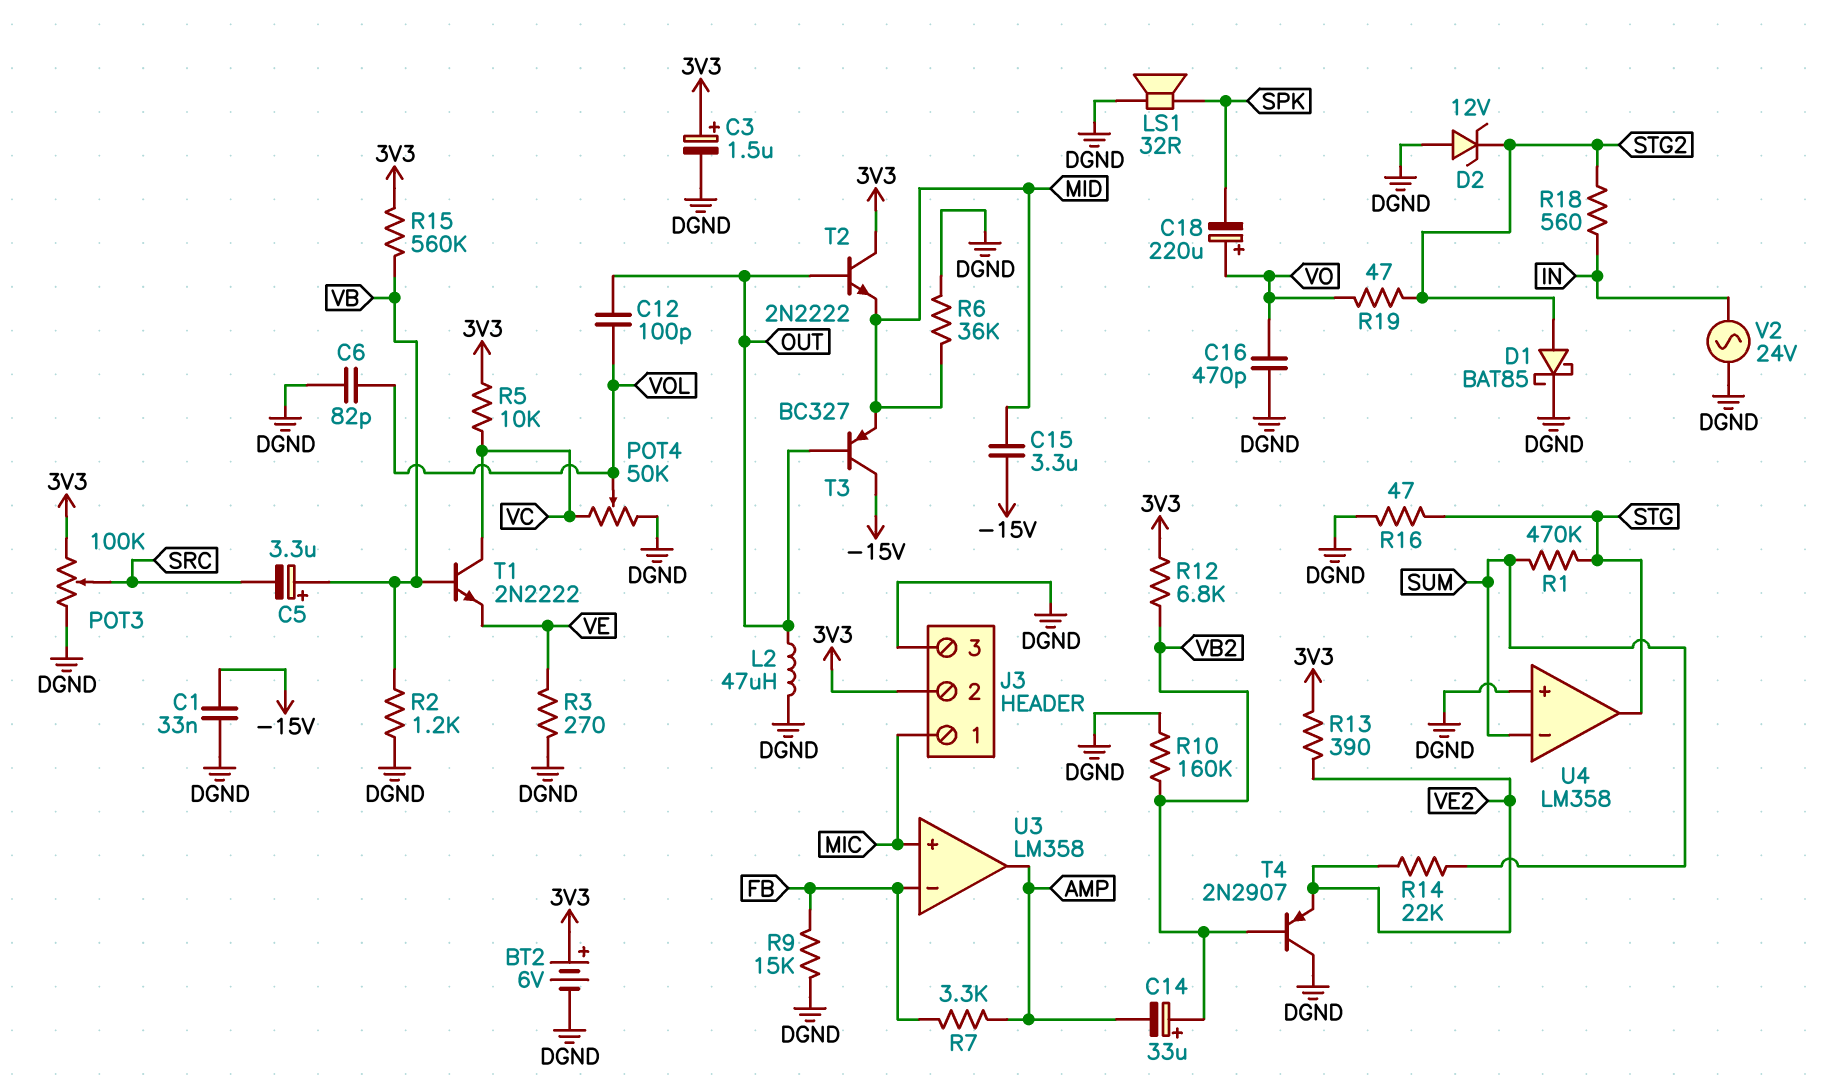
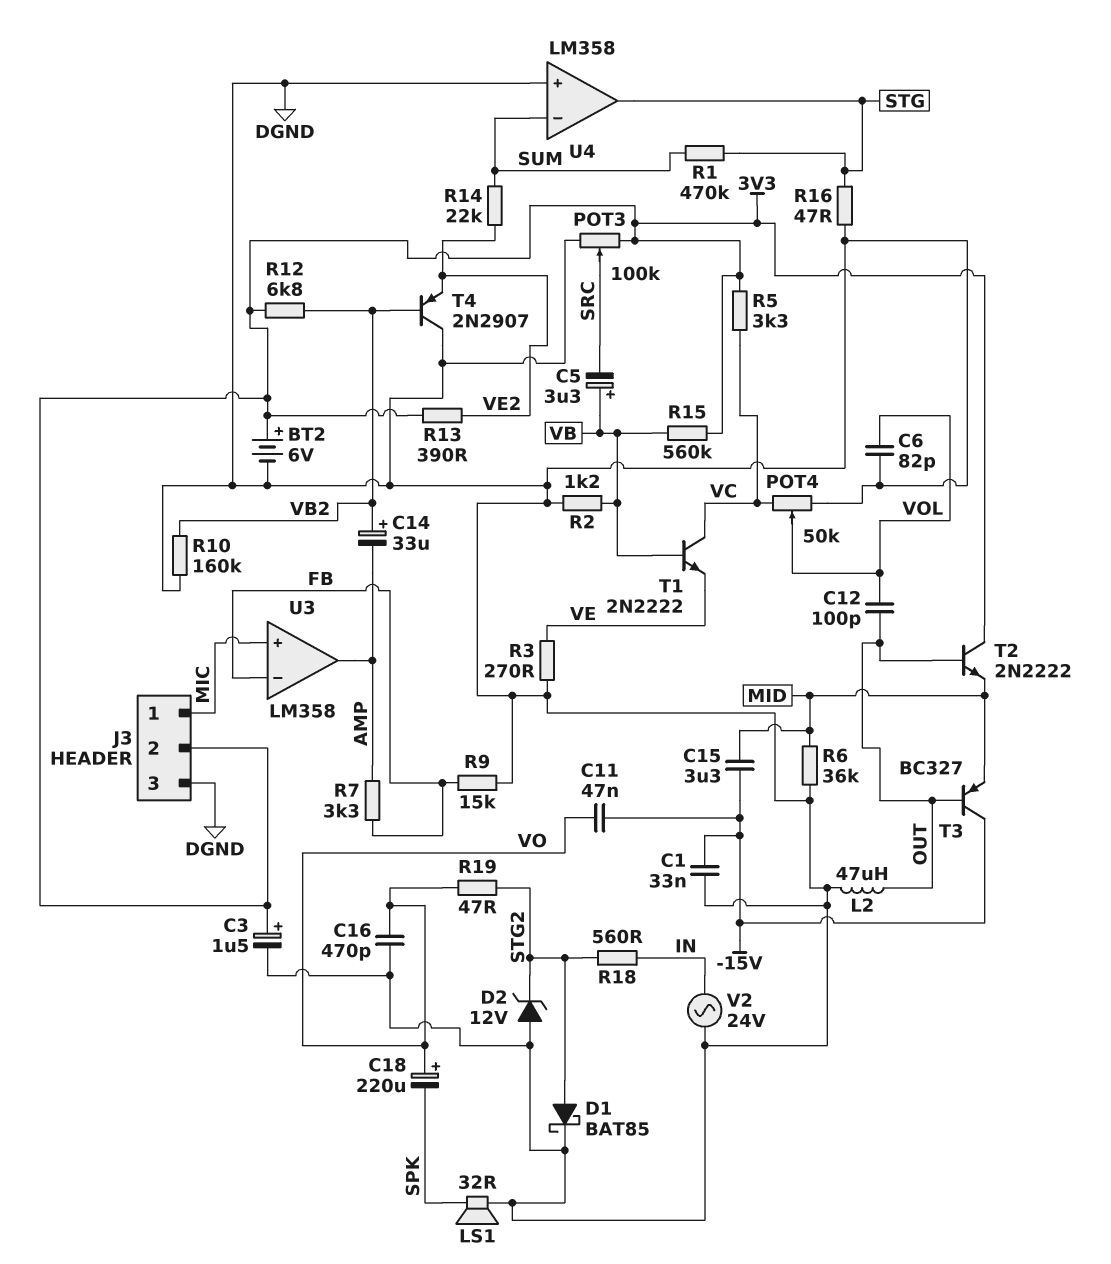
C11: none -> 47nF (-15V, VO)
R5: 10k (3V3, VC) -> 3.3k (3V3, VC)

